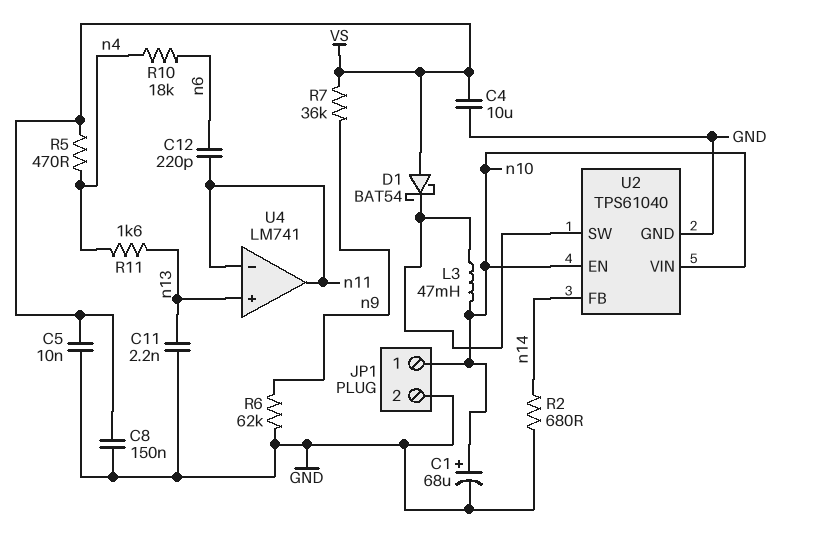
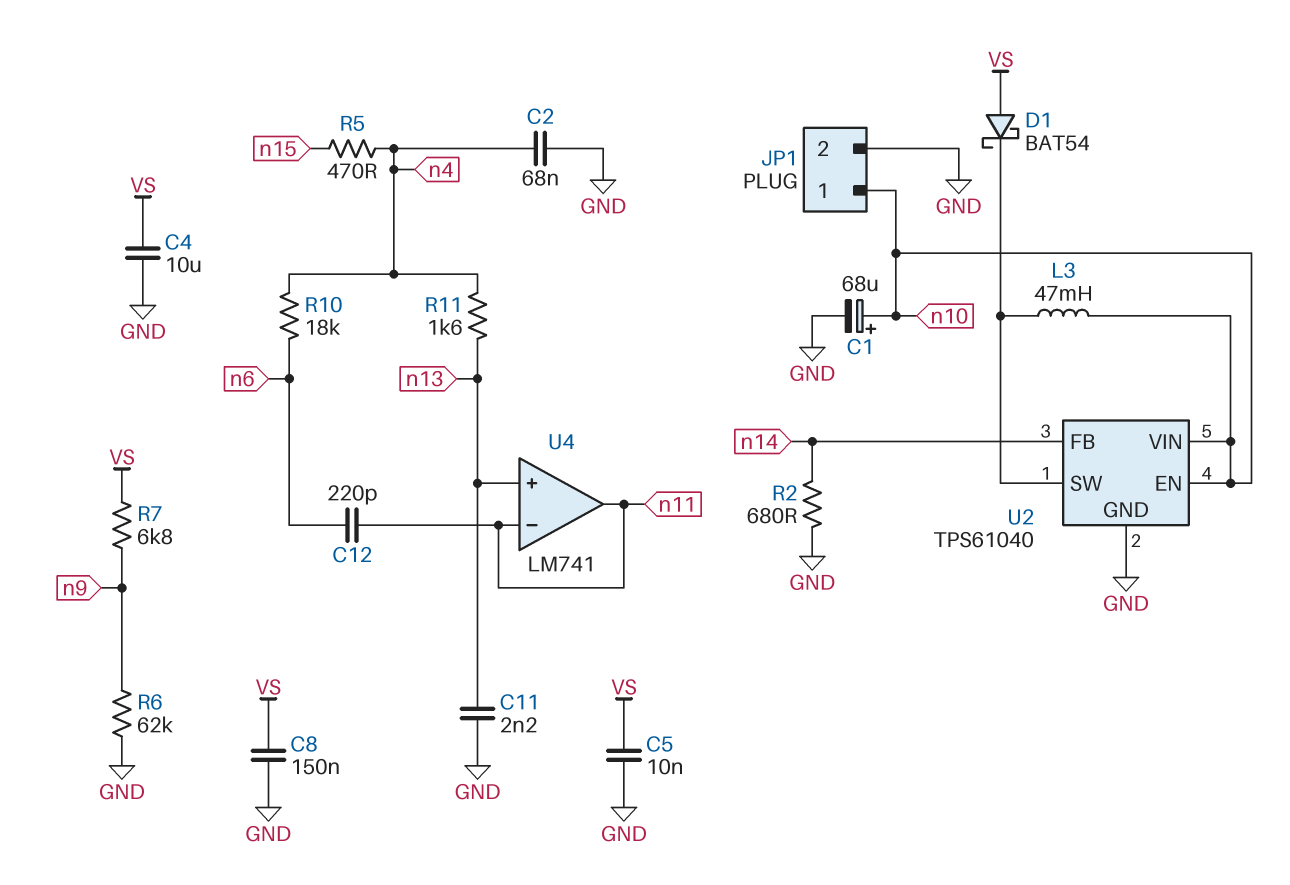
C2: none -> 68nF (GND, n4)
R5: 470 (VS, n4) -> 470 (n4, n15)
R7: 36k (VS, n9) -> 6.8k (VS, n9)

